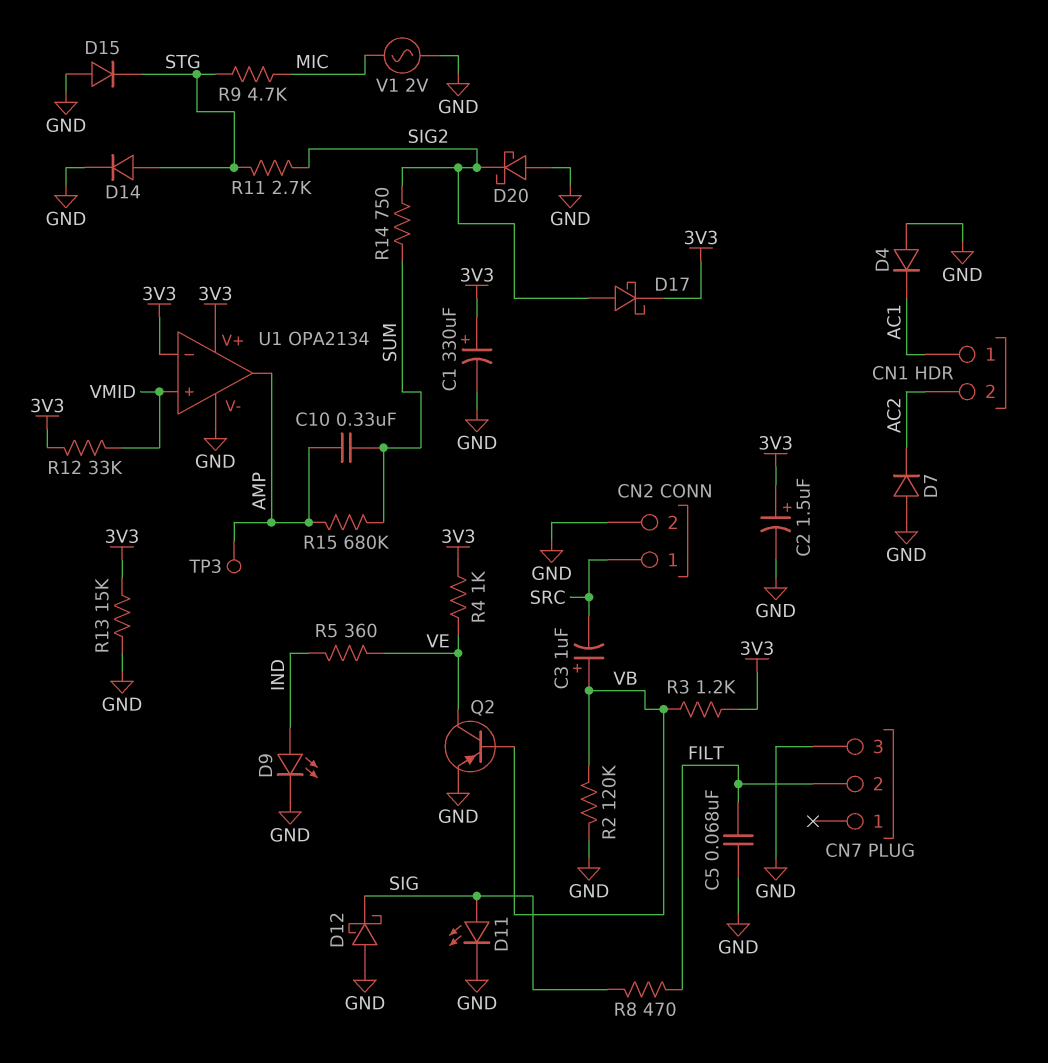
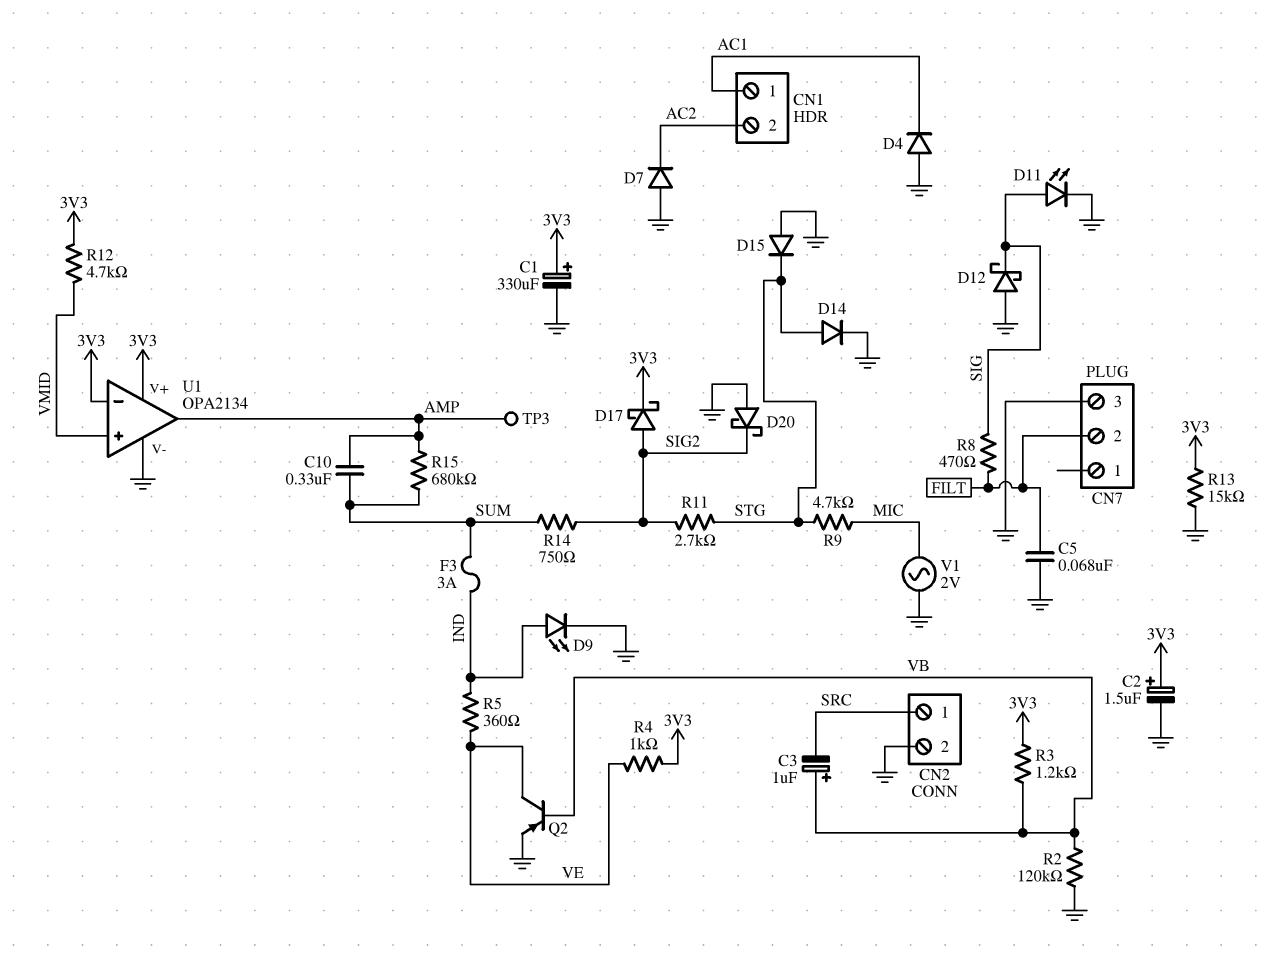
F3: none -> 3A (IND, SUM)
R12: 33k (3V3, VMID) -> 4.7k (3V3, VMID)

